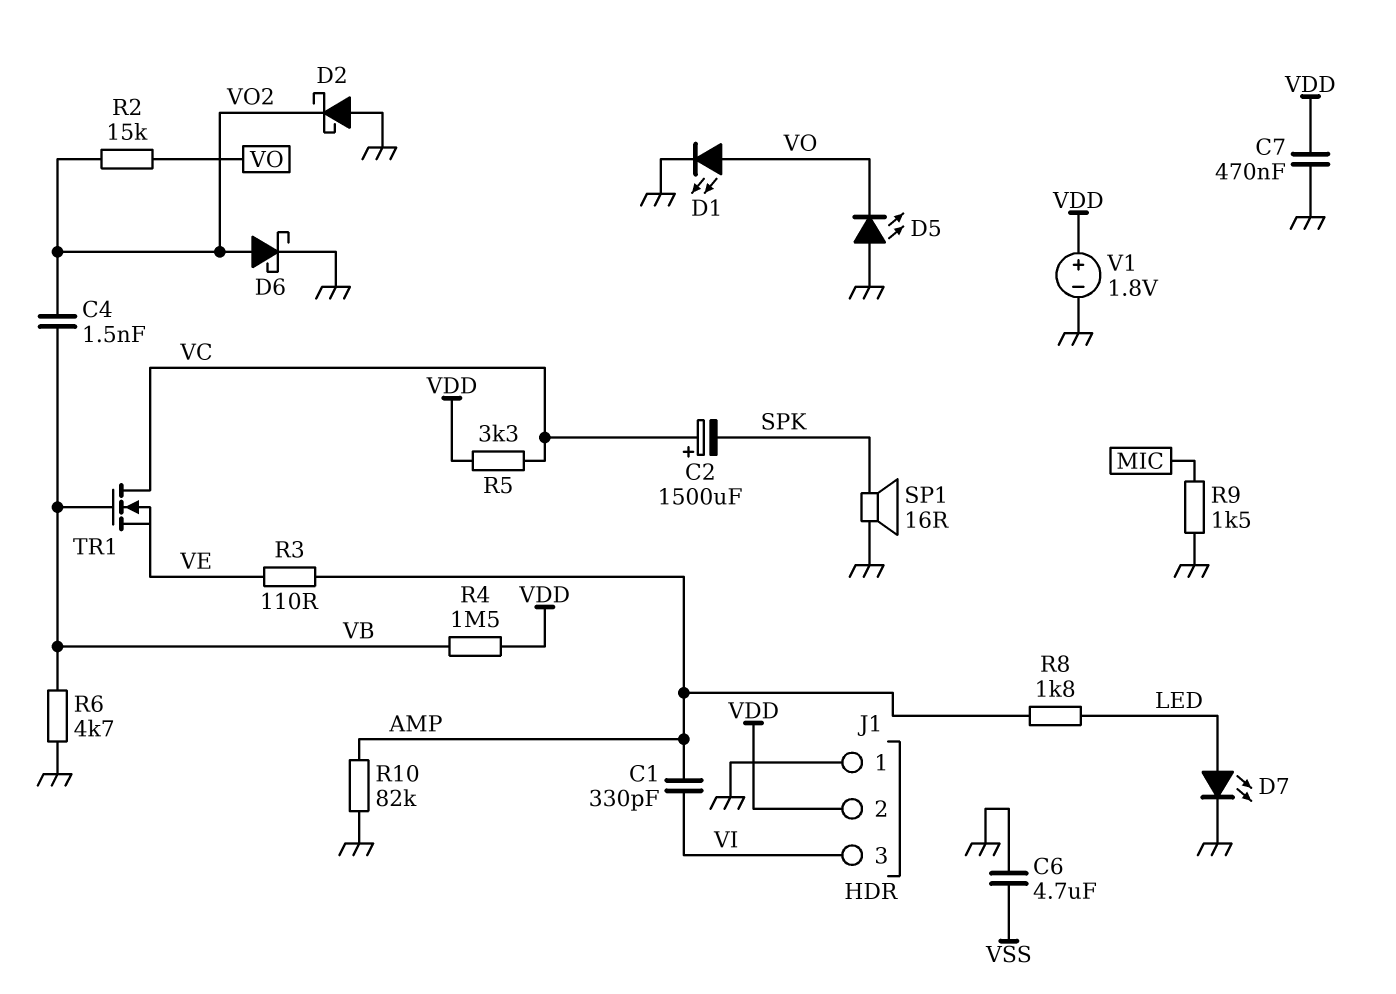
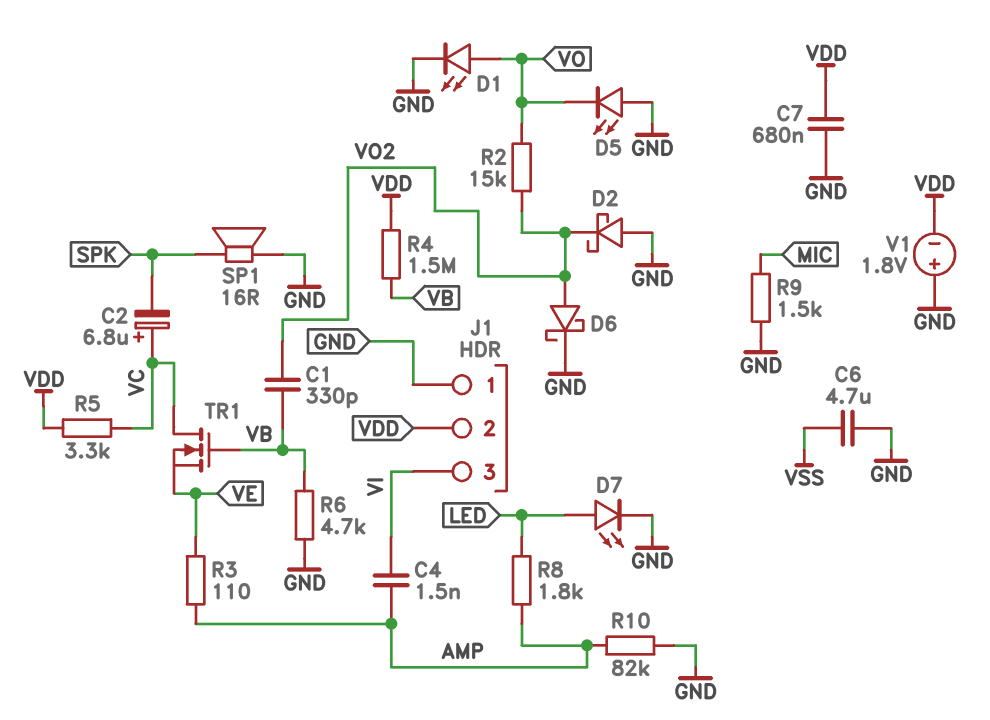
C1: 330pF (AMP, VI) -> 330pF (VB, VO2)
C2: 1500uF (plus VC, minus SPK) -> 6.8uF (plus VC, minus SPK)
C4: 1.5nF (VB, VO2) -> 1.5nF (AMP, VI)
C7: 470nF (GND, VDD) -> 680nF (GND, VDD)
V1: 1.8V (plus VDD, minus GND) -> 1.8V (plus GND, minus VDD)

